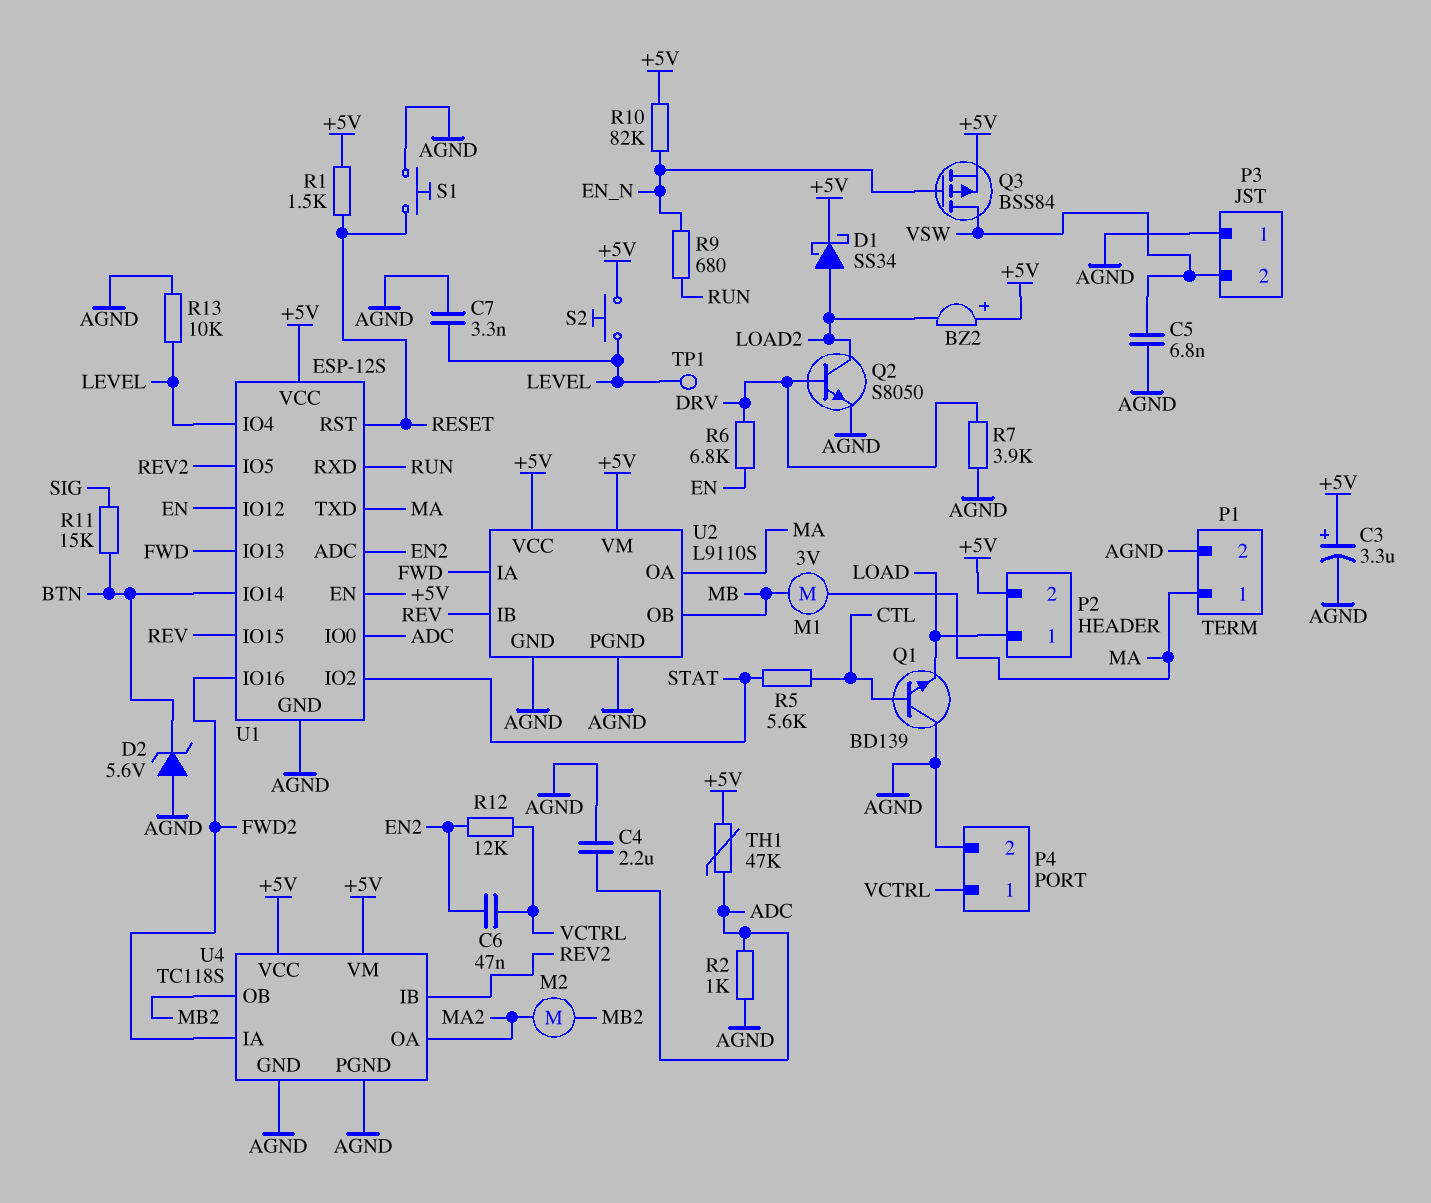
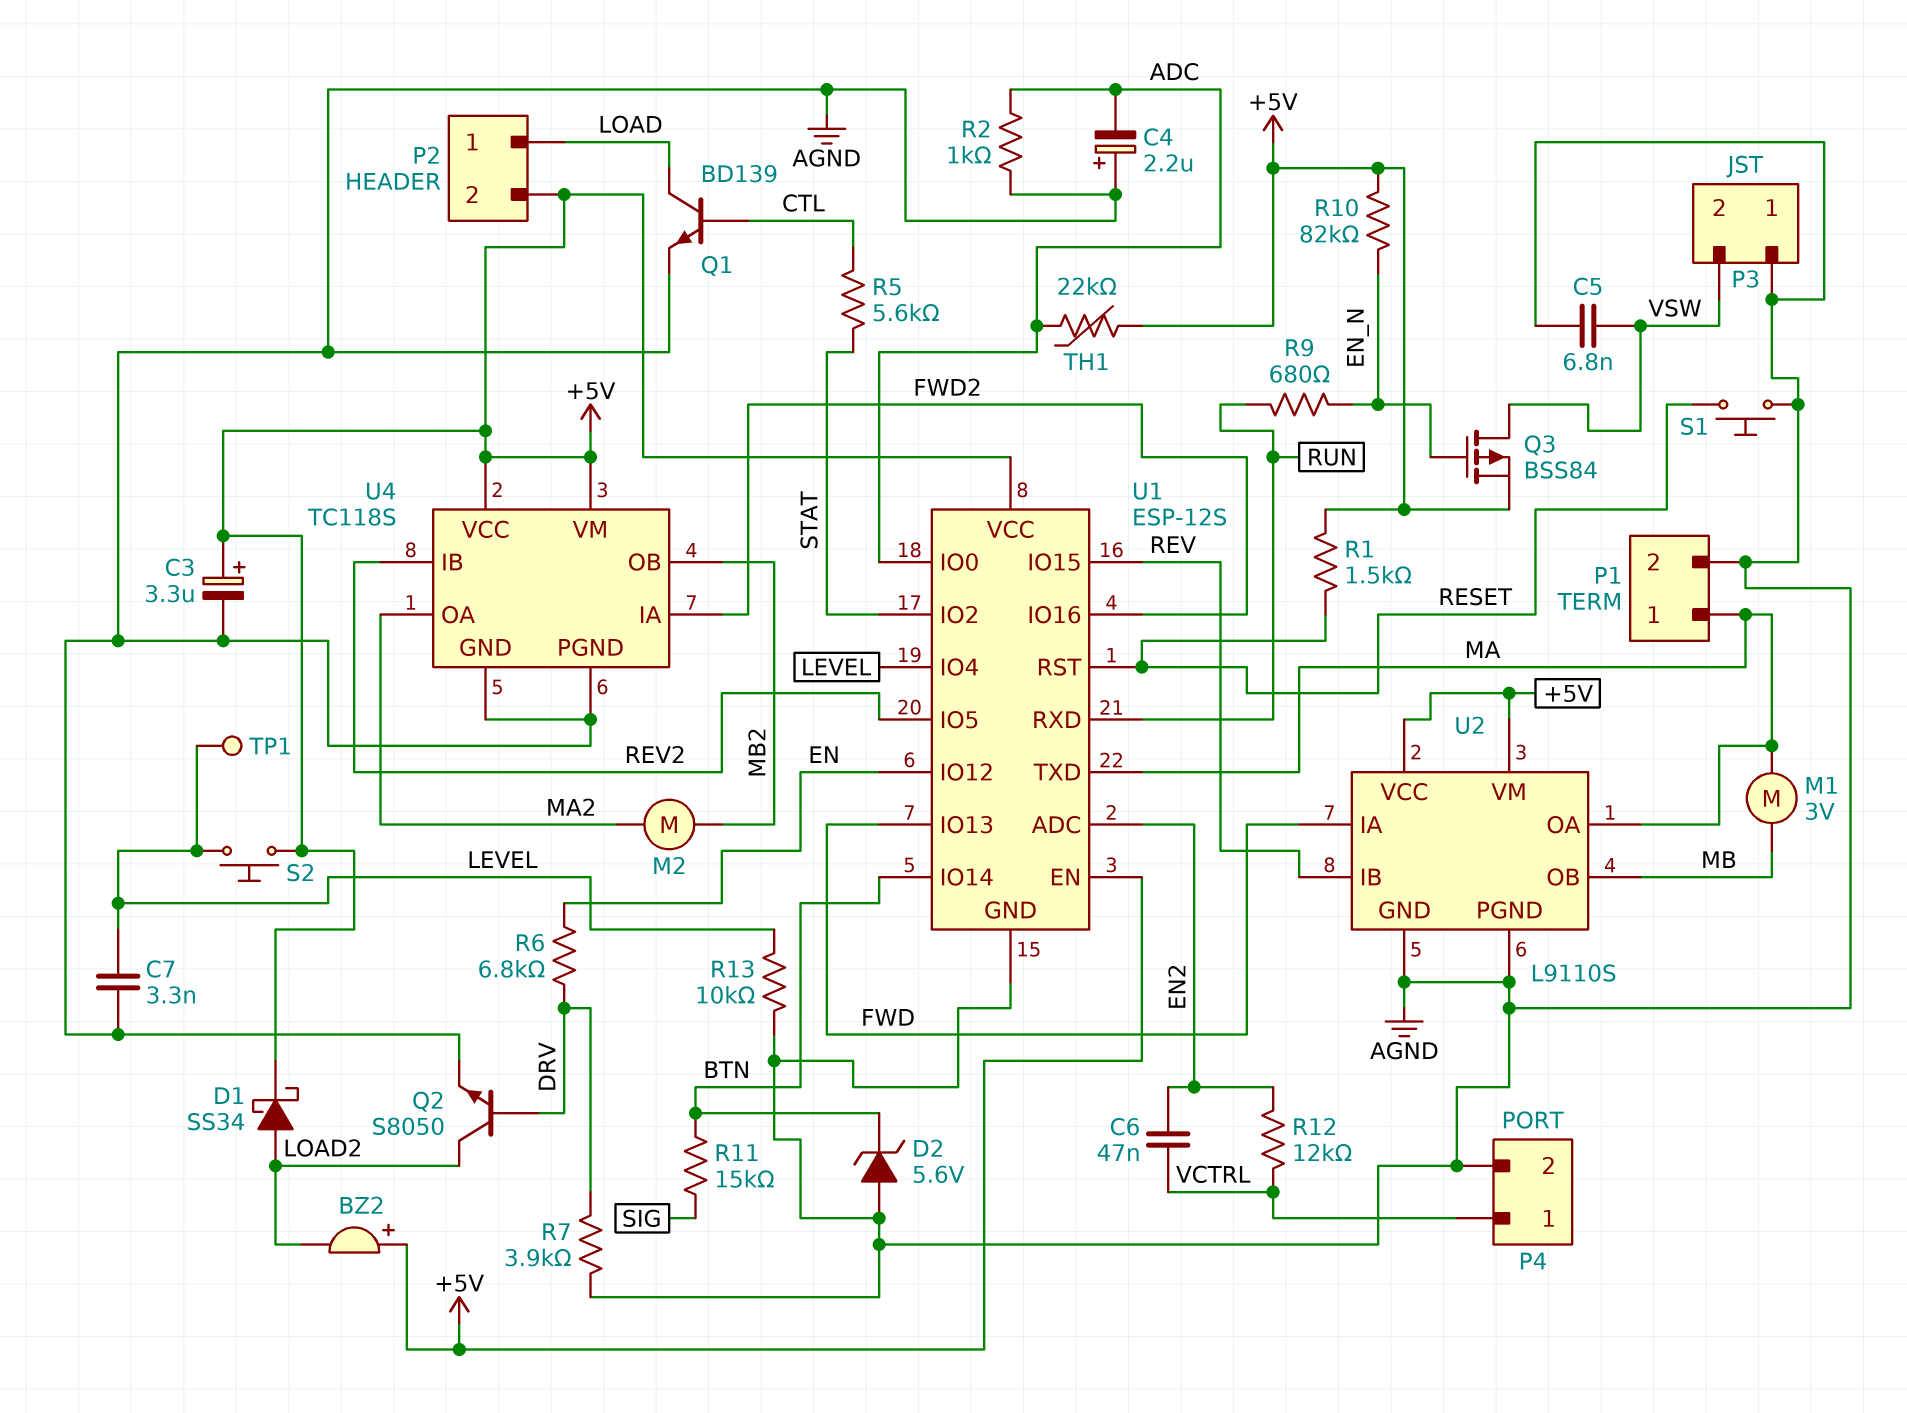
C4: 2.2uF (ADC, AGND) -> 2.2uF (plus AGND, minus ADC)
Q1: NPN BD139 (B CTL, C AGND, E LOAD) -> NPN BD139 (B CTL, C LOAD, E AGND)
TH1: 47k (+5V, ADC) -> 22k (+5V, ADC)

